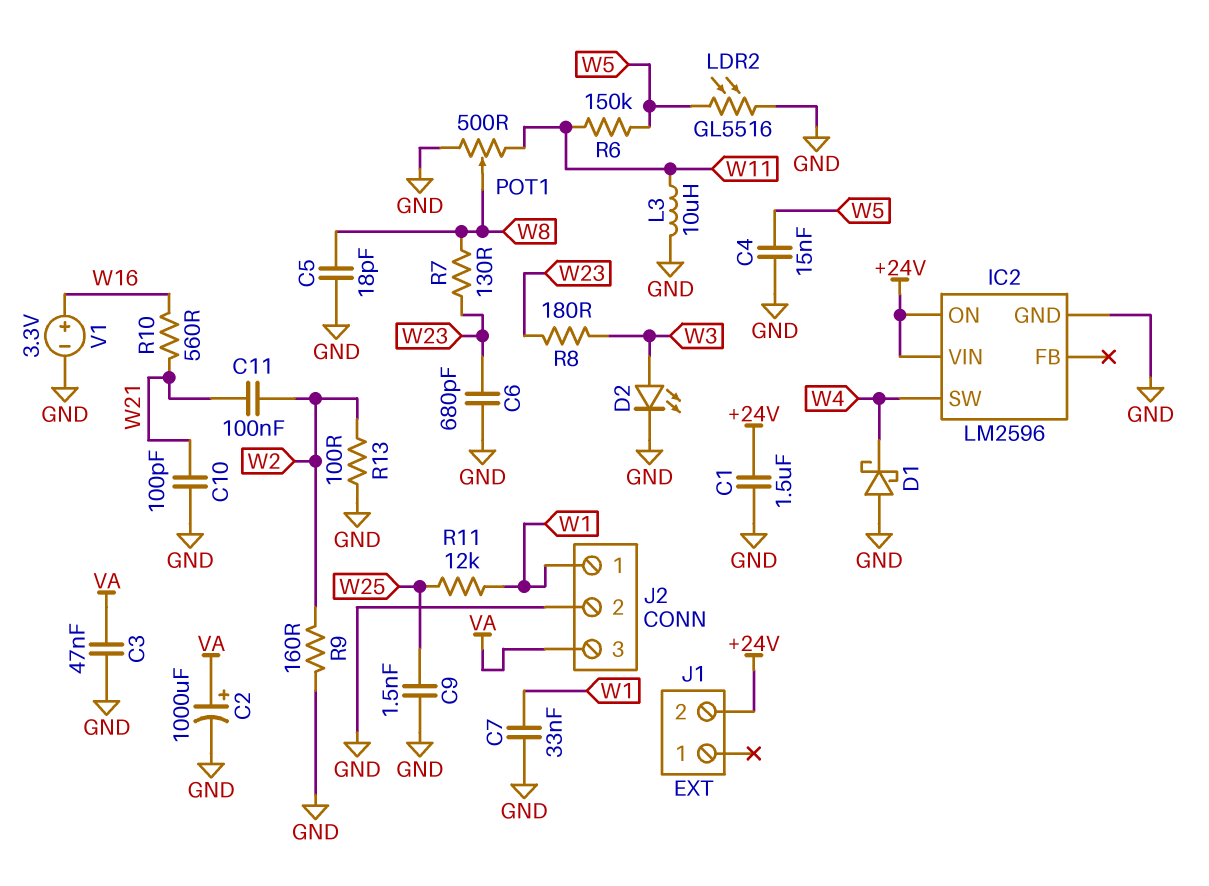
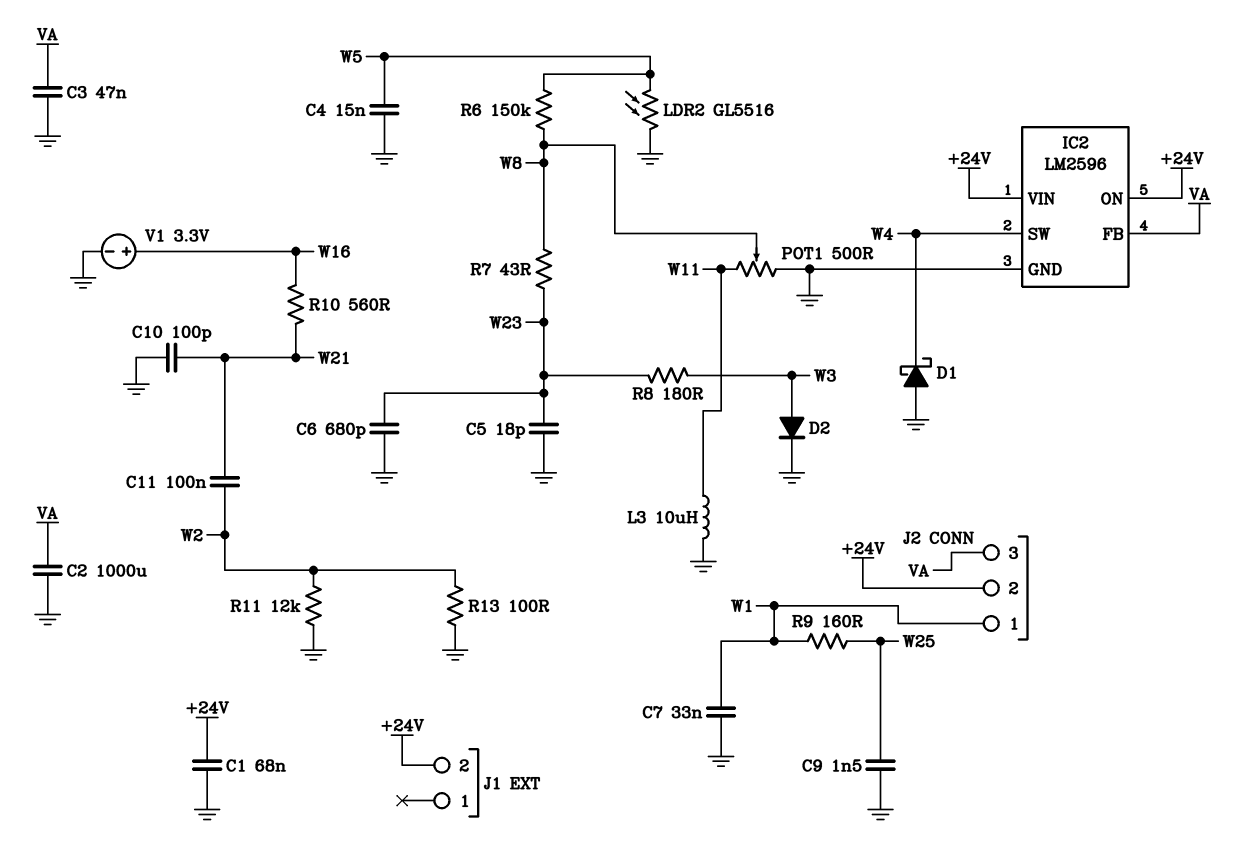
C1: 1.5uF (+24V, GND) -> 68nF (+24V, GND)
C2: 1000uF (plus VA, minus GND) -> 1000uF (GND, VA)
C5: 18pF (GND, W8) -> 18pF (GND, W23)
D2: LED (A W3, K GND) -> diode (A W3, K GND)
IC2 pin FB: none -> VA
J2 pin 2: GND -> +24V
R6: 150k (W5, W11) -> 150k (W5, W8)
R7: 130 (W8, W23) -> 43 (W8, W23)
R9: 160 (GND, W2) -> 160 (W1, W25)
R11: 12k (W1, W25) -> 12k (GND, W2)

